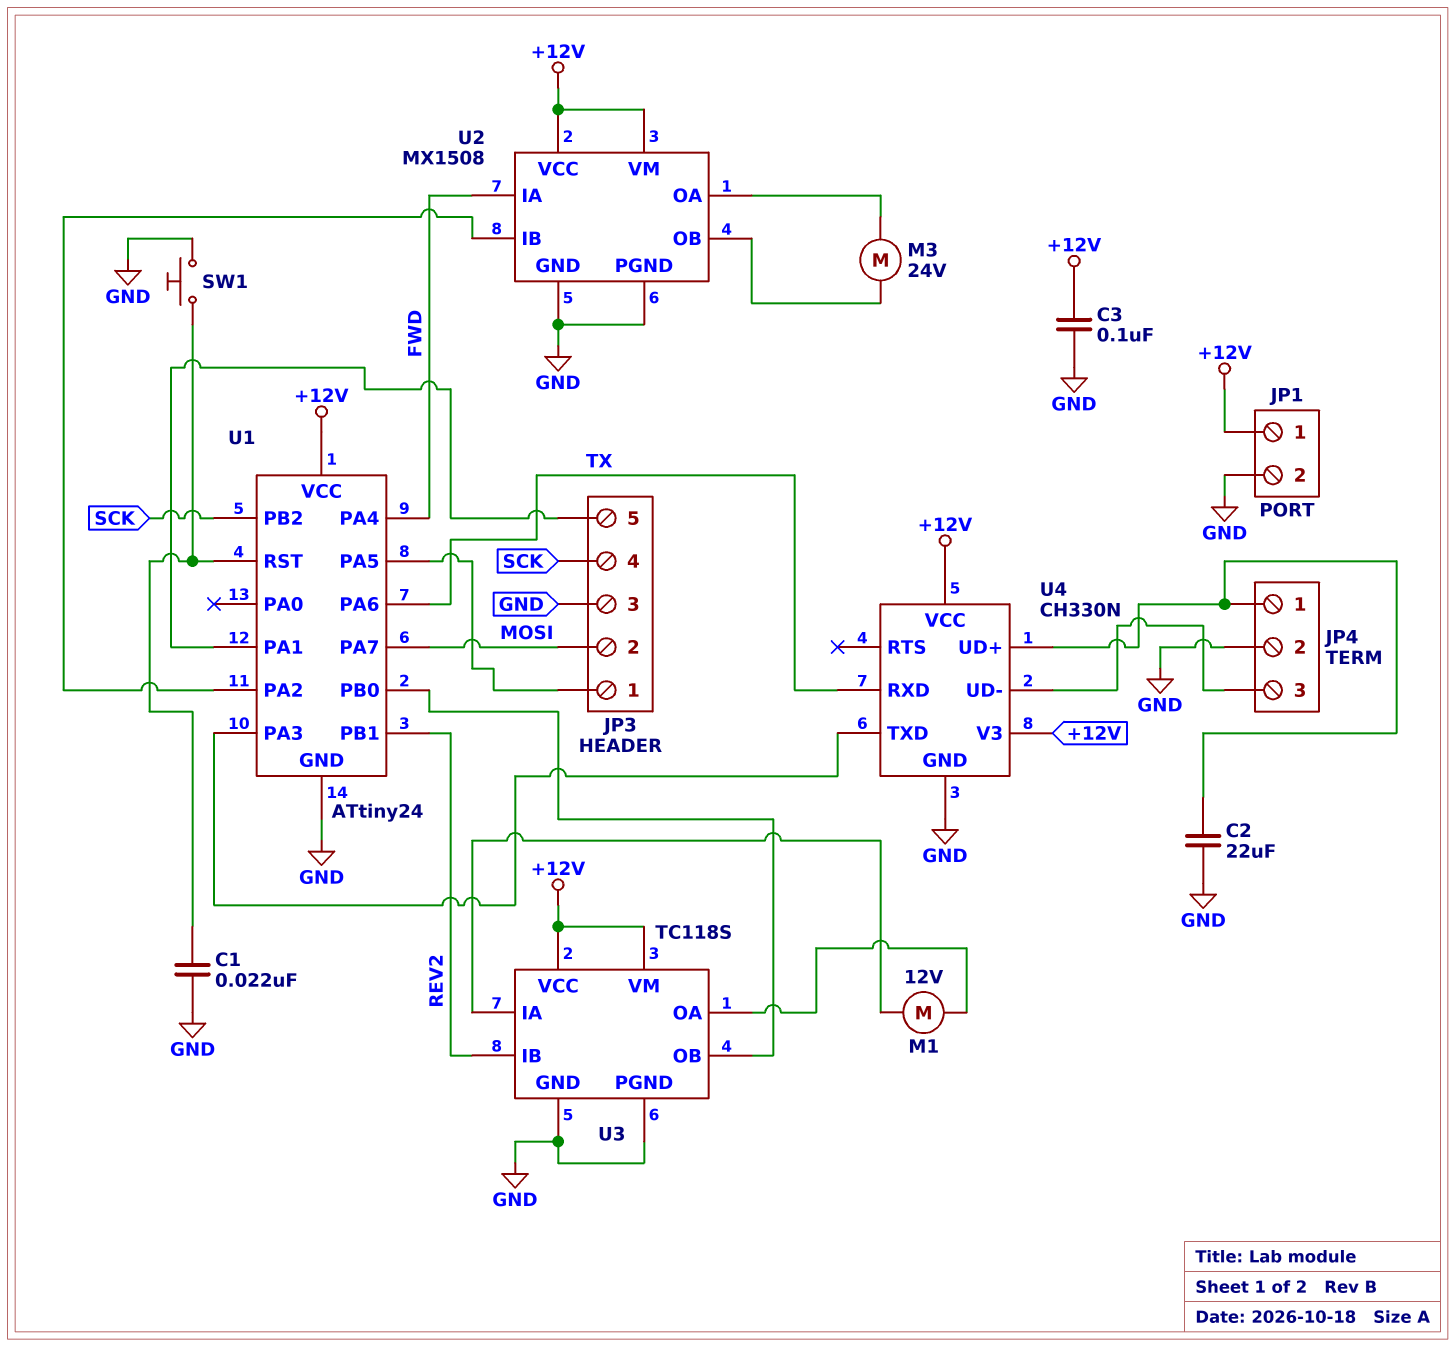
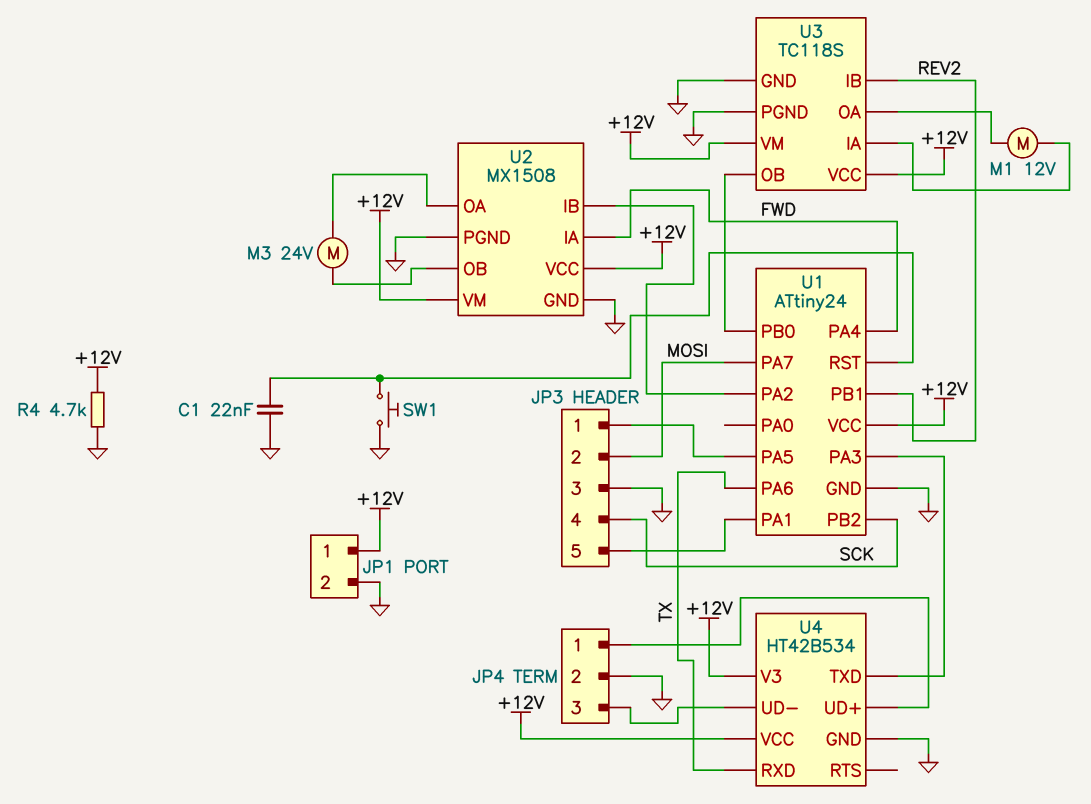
C2: 22uF (GND, JP4/1) -> none
C3: 100nF (+12V, GND) -> none
R4: none -> 4.7k (+12V, GND)
U4: CH330N -> HT42B534

